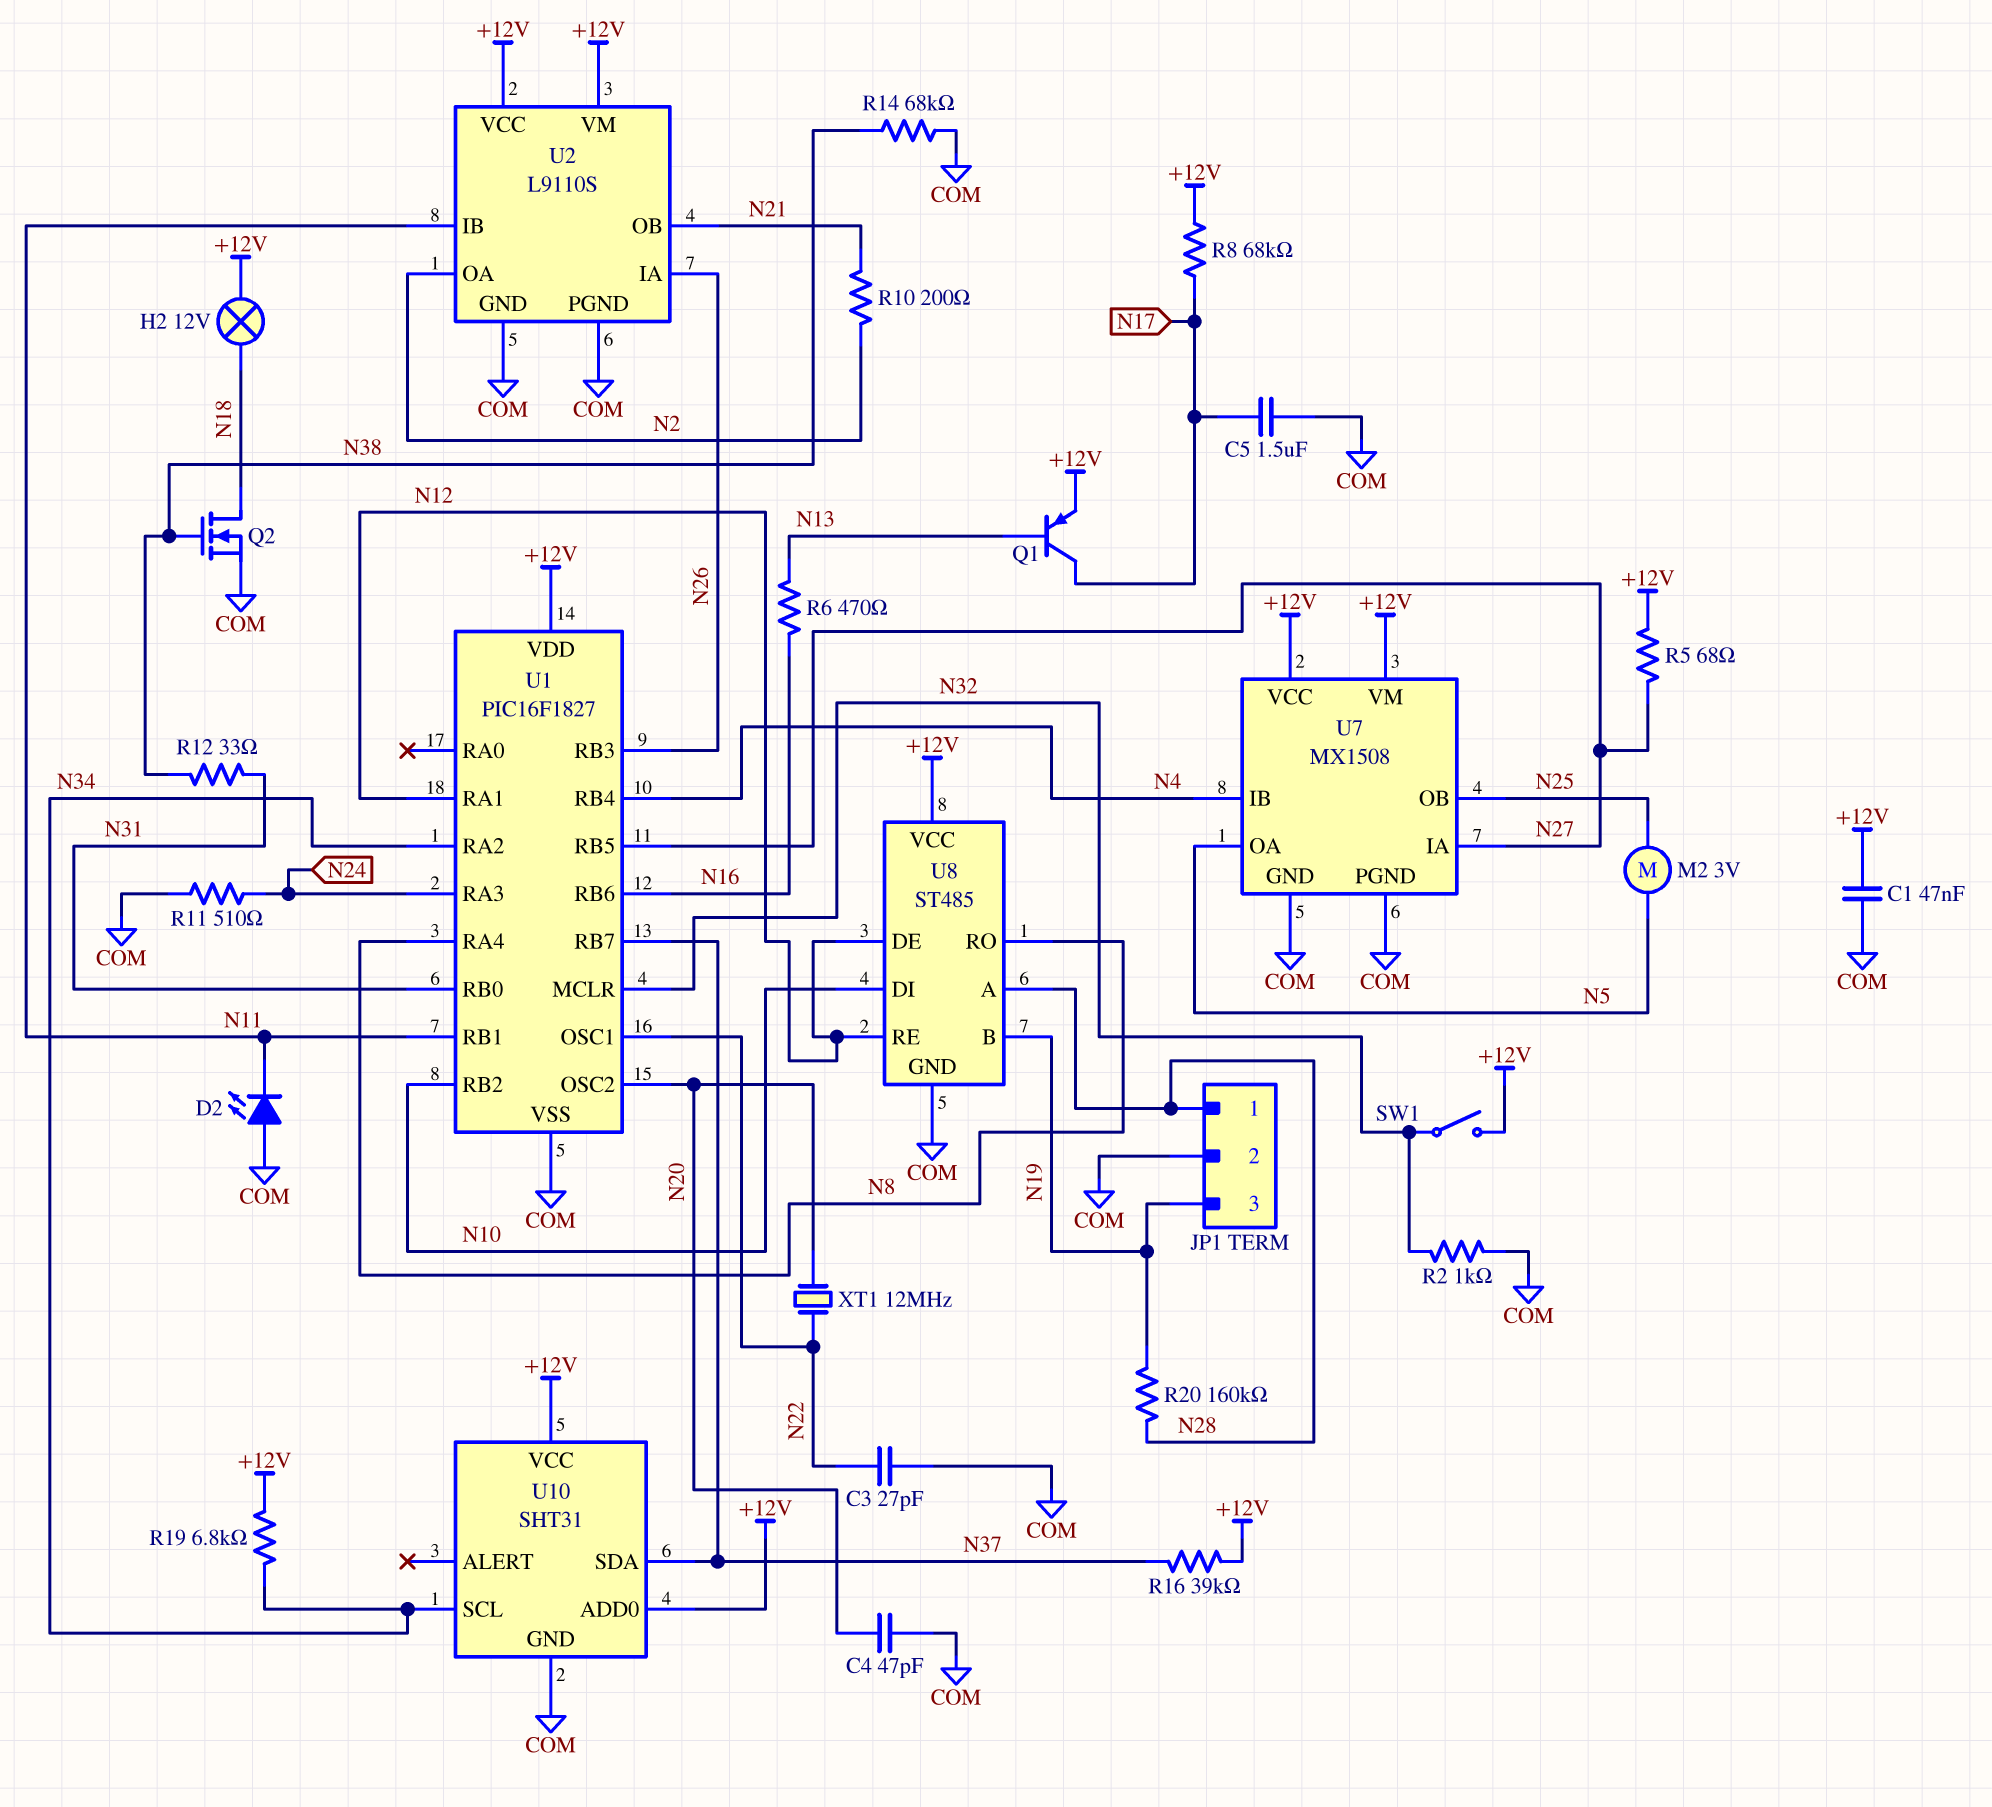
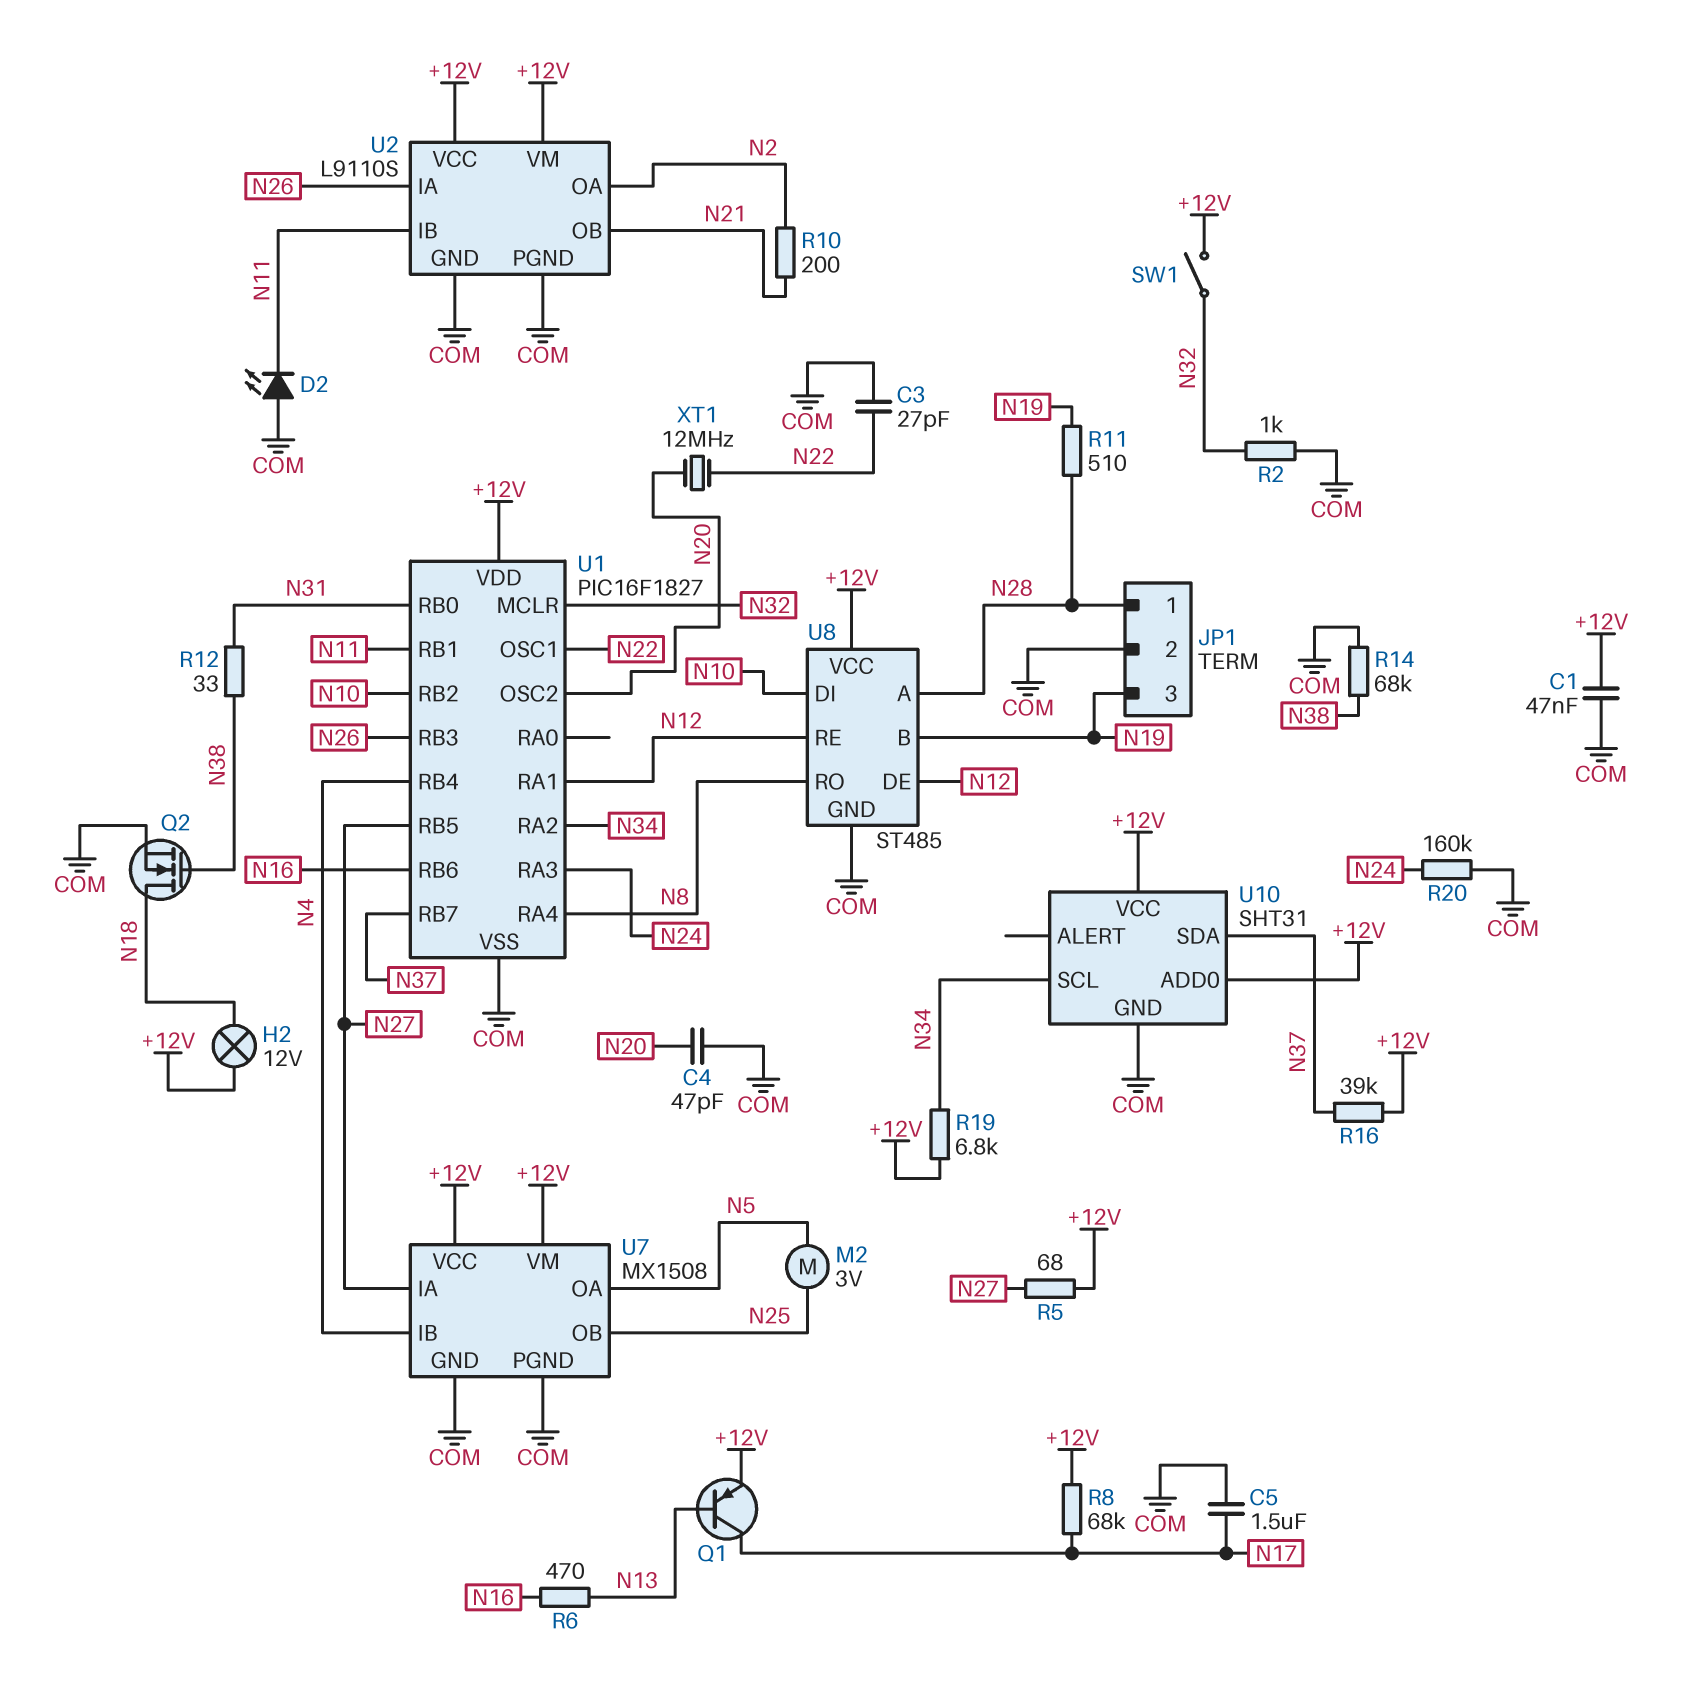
R11: 510 (COM, N24) -> 510 (N19, N28)
R20: 160k (N19, N28) -> 160k (COM, N24)

